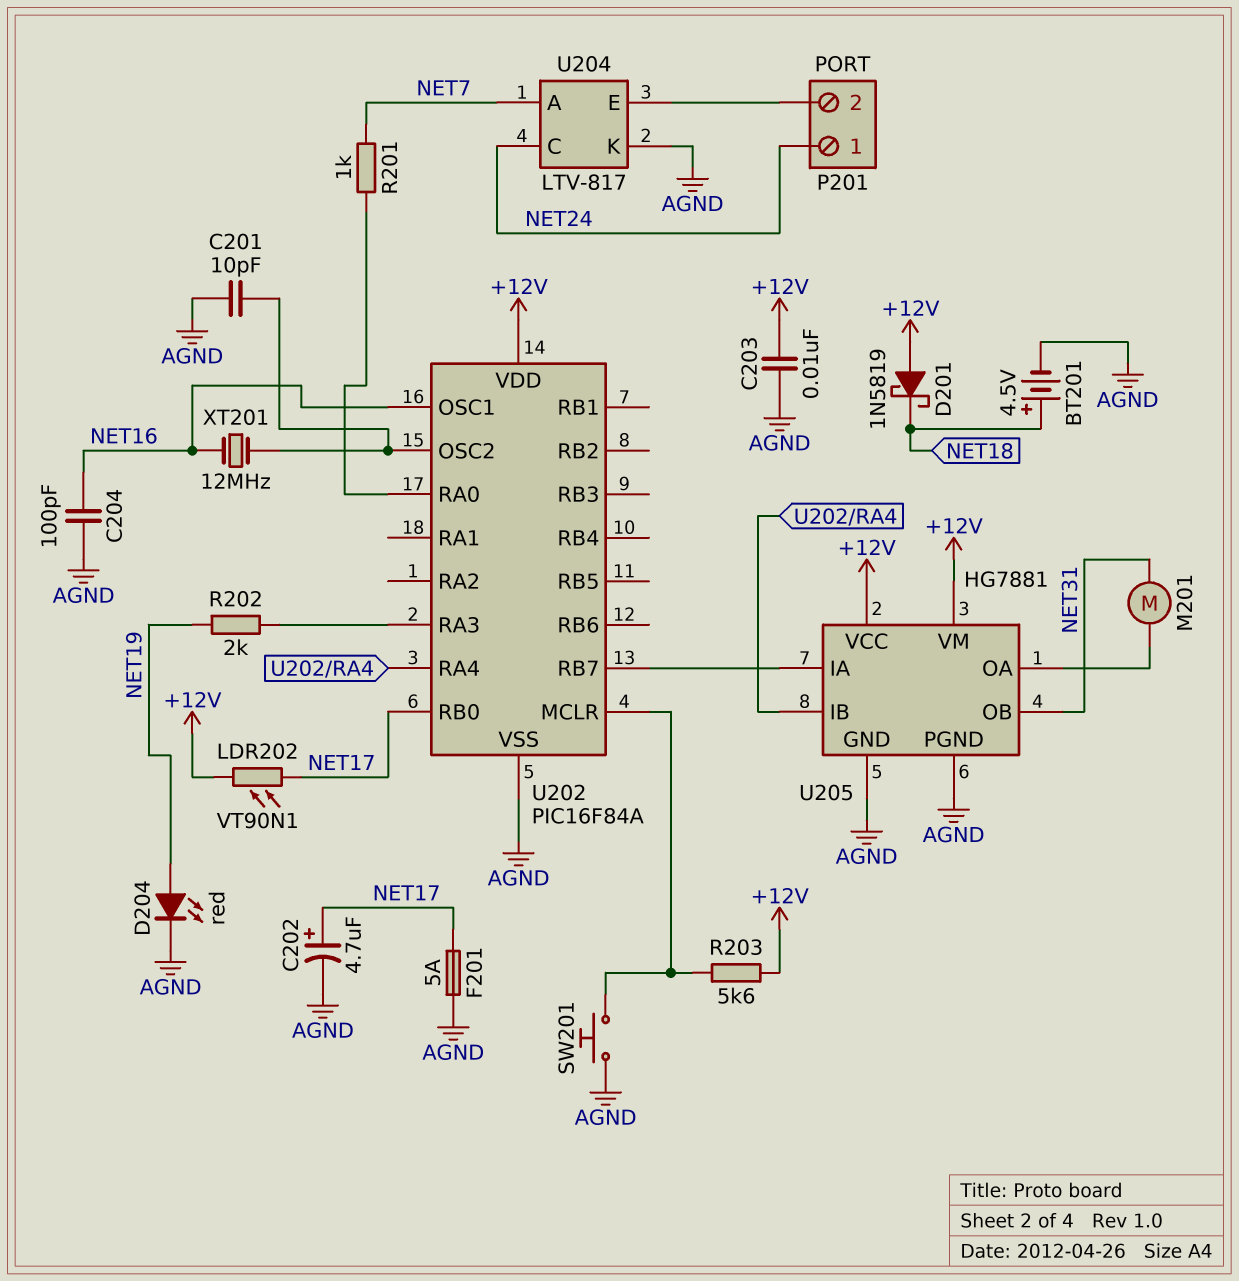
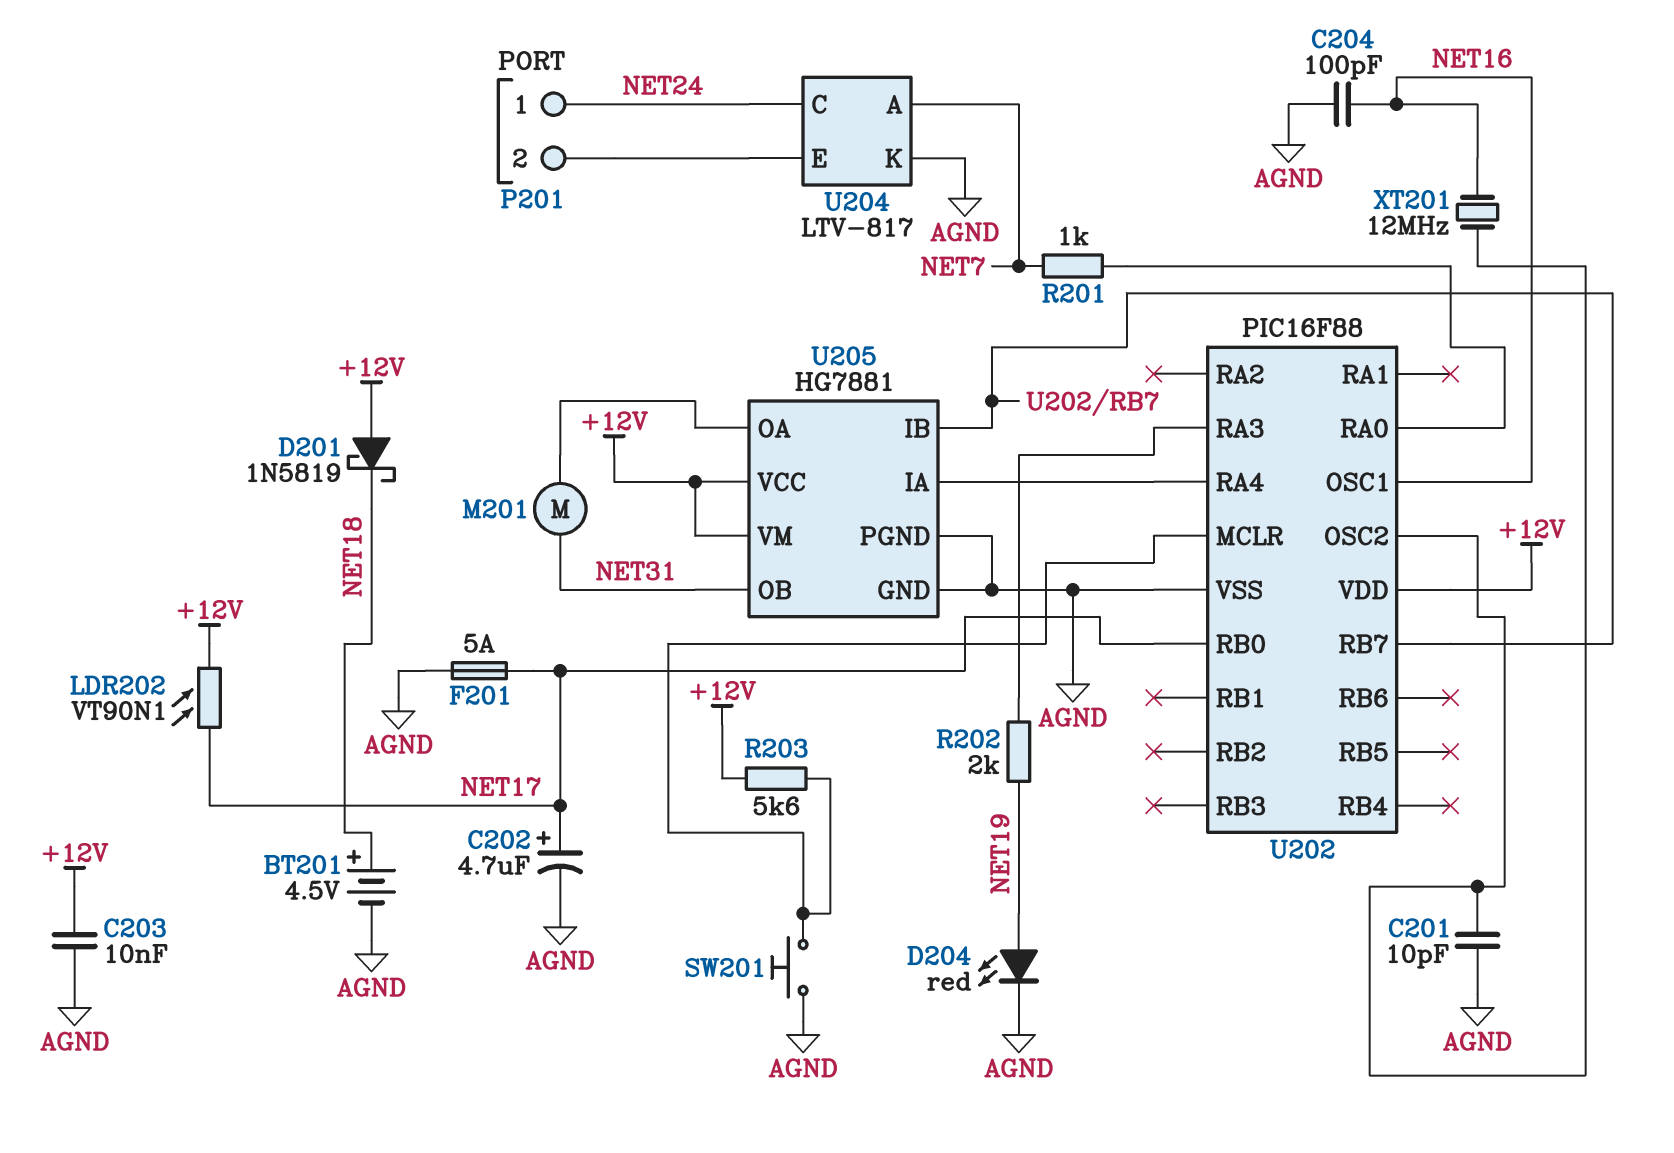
U202: PIC16F84A -> PIC16F88
U205 pin IA: U202/RB7 -> U202/RA4
U205 pin IB: U202/RA4 -> U202/RB7

